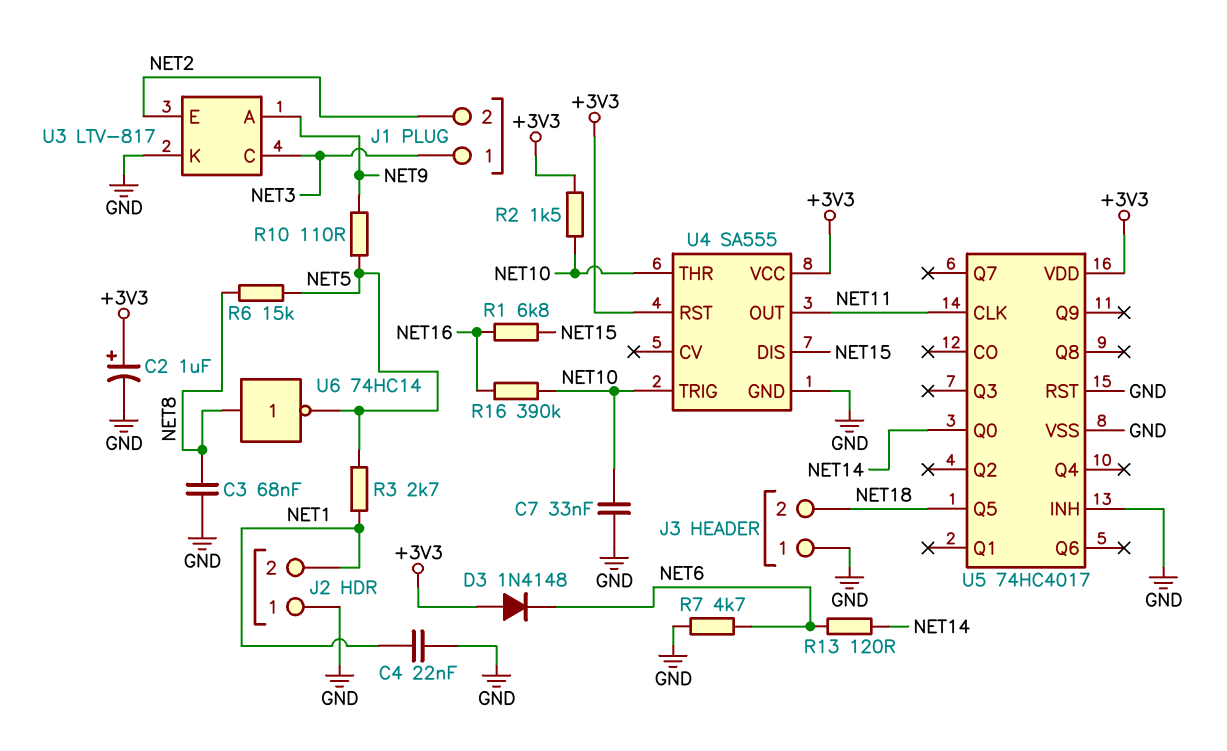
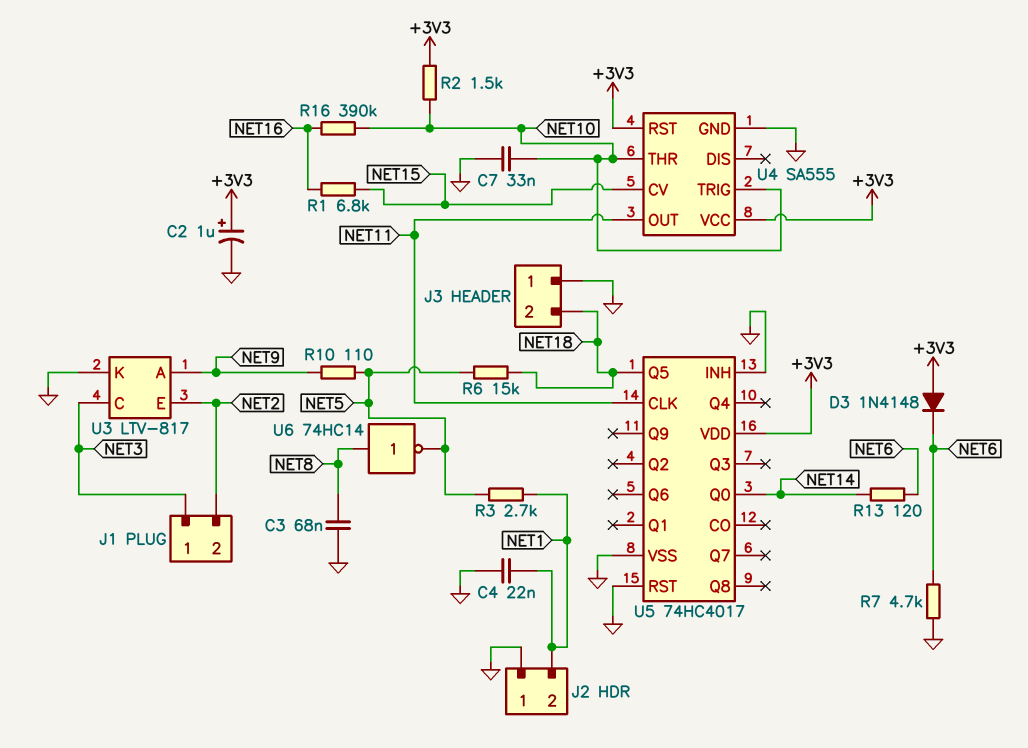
R6: 15k (NET5, NET8) -> 15k (NET5, NET18)
U4 pin CV: none -> NET15
U4 pin DIS: NET15 -> none

